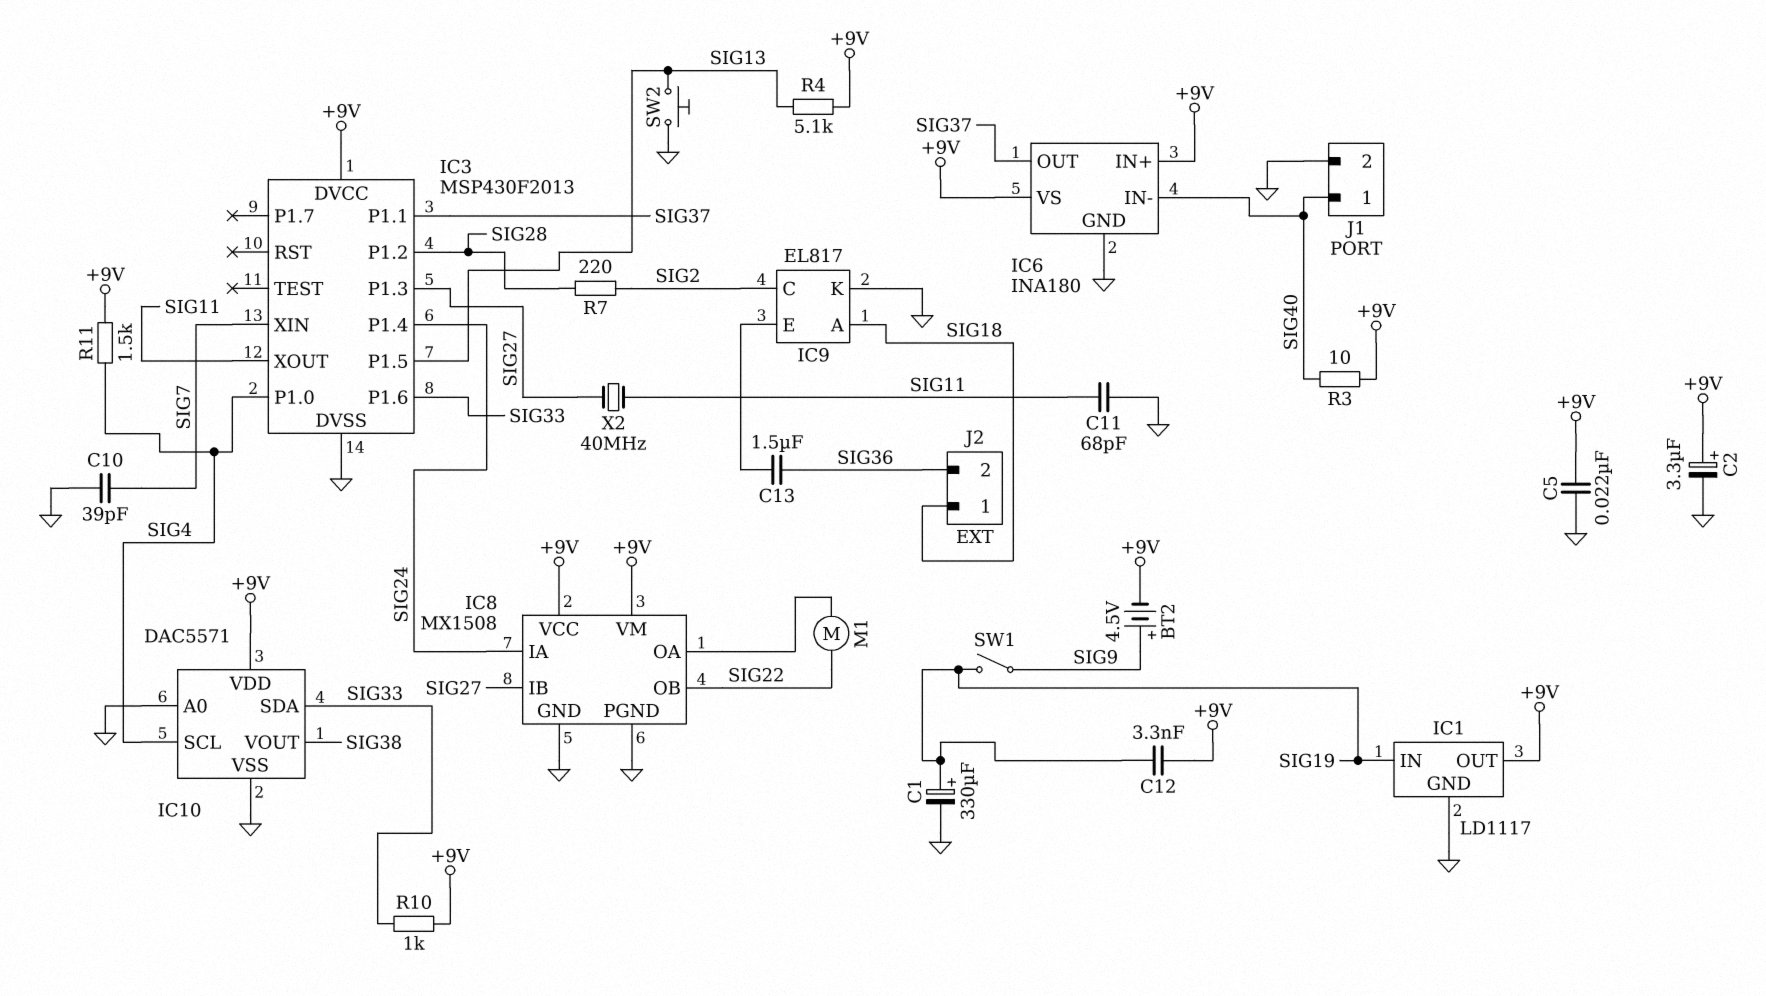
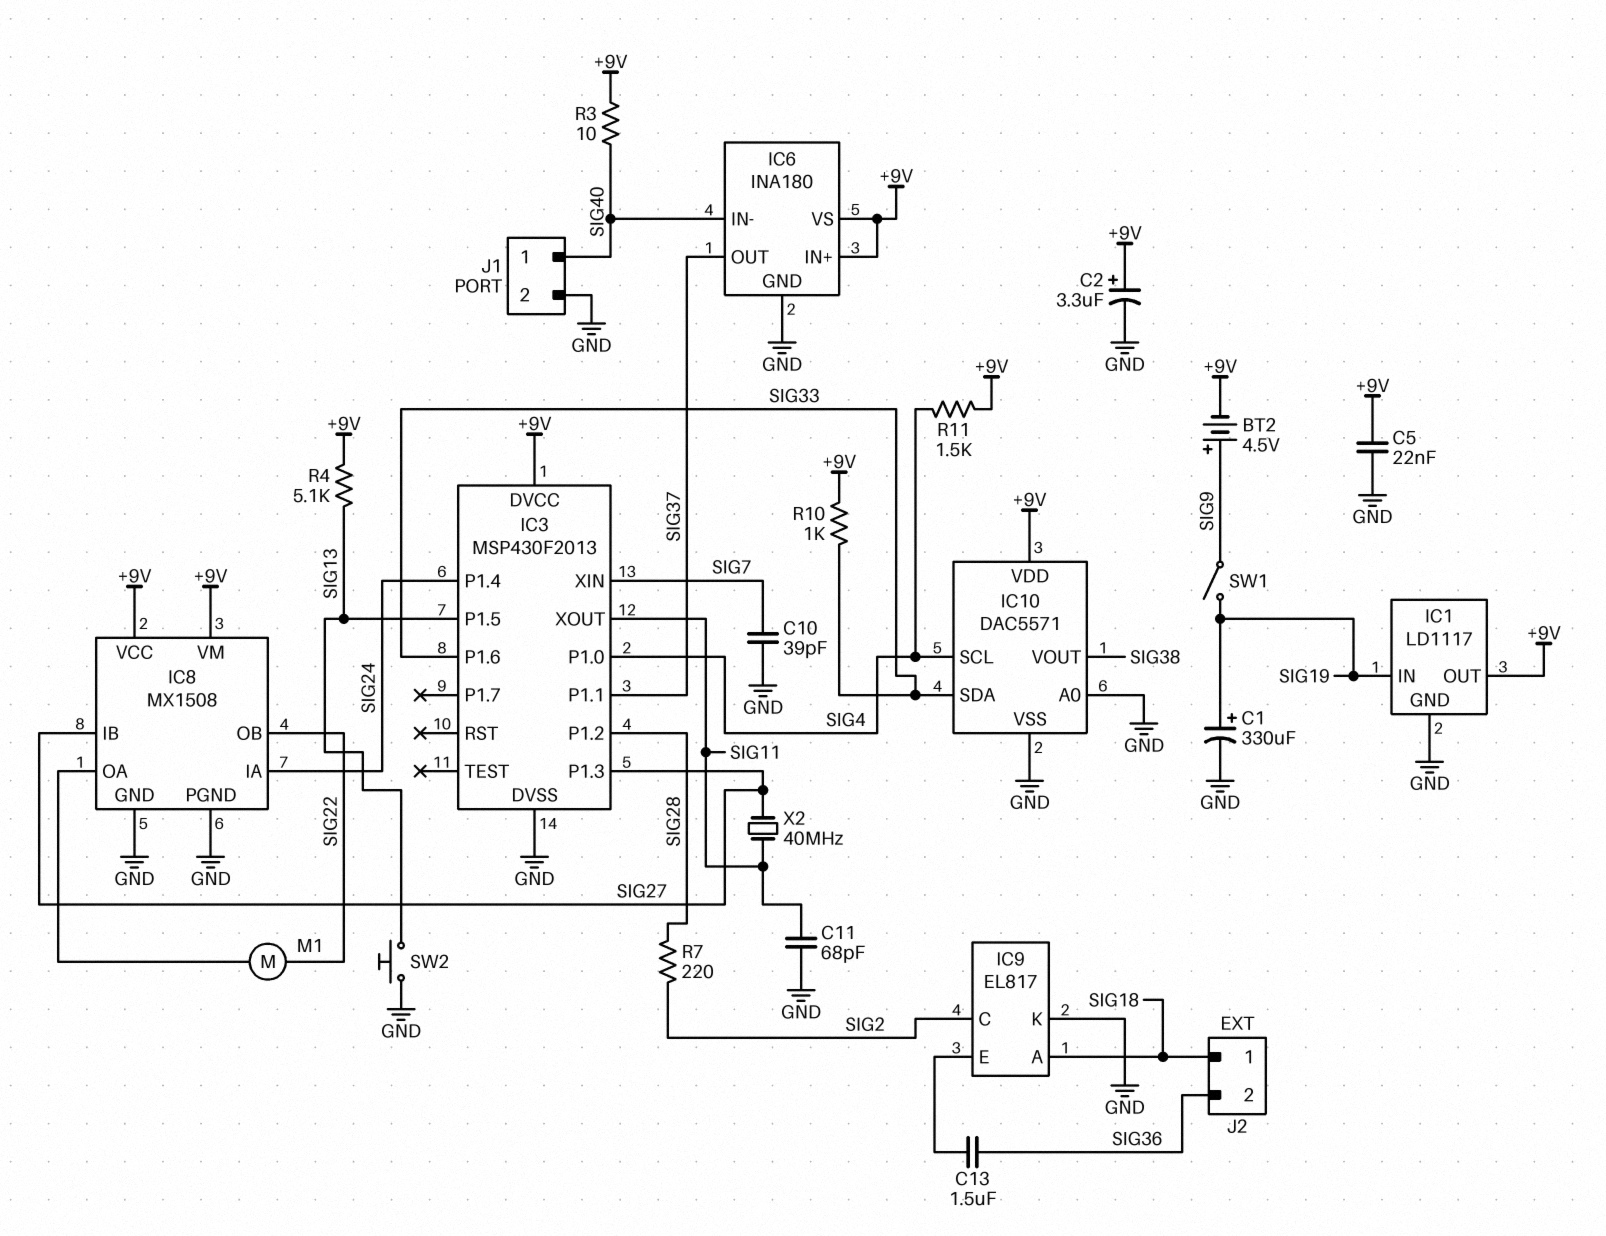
C12: 3.3nF (+9V, SIG19) -> none

